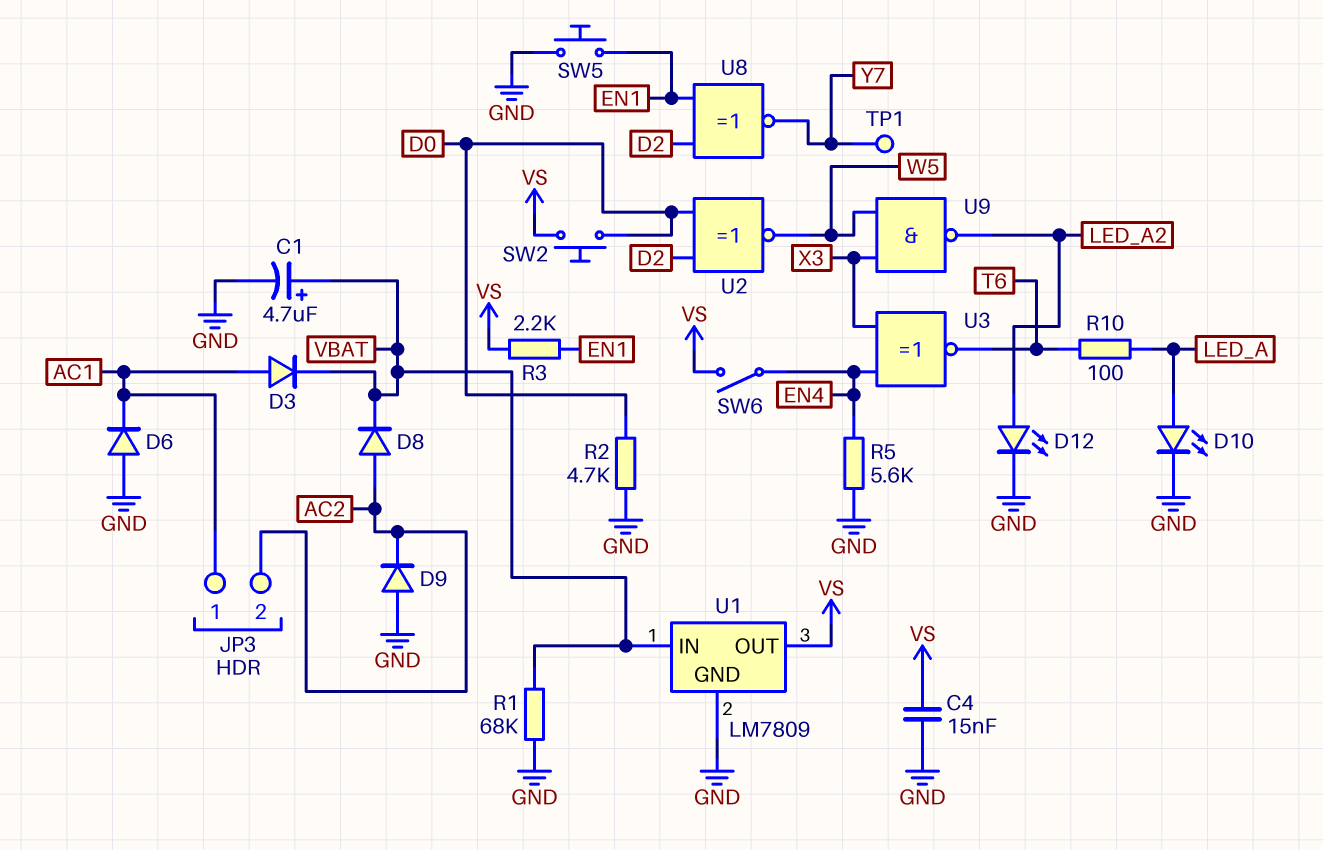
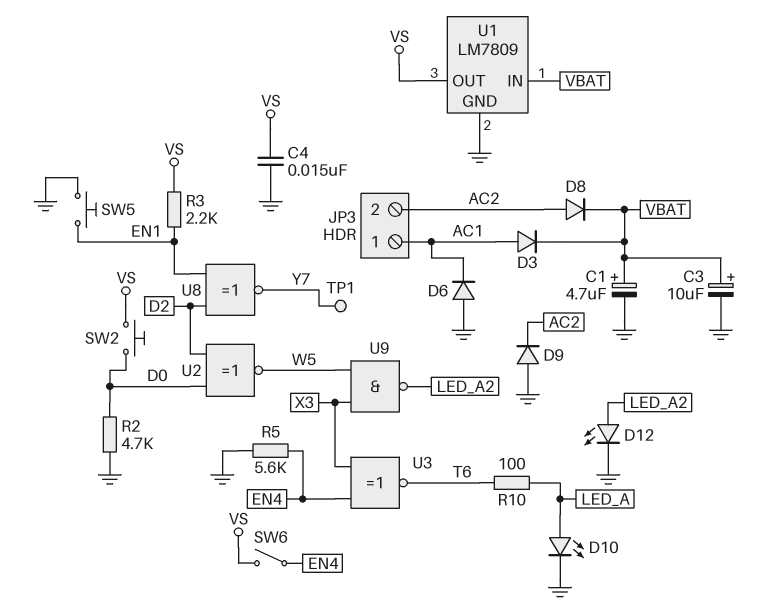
C3: none -> 10uF (plus VBAT, minus GND)
R1: 68k (GND, VBAT) -> none

